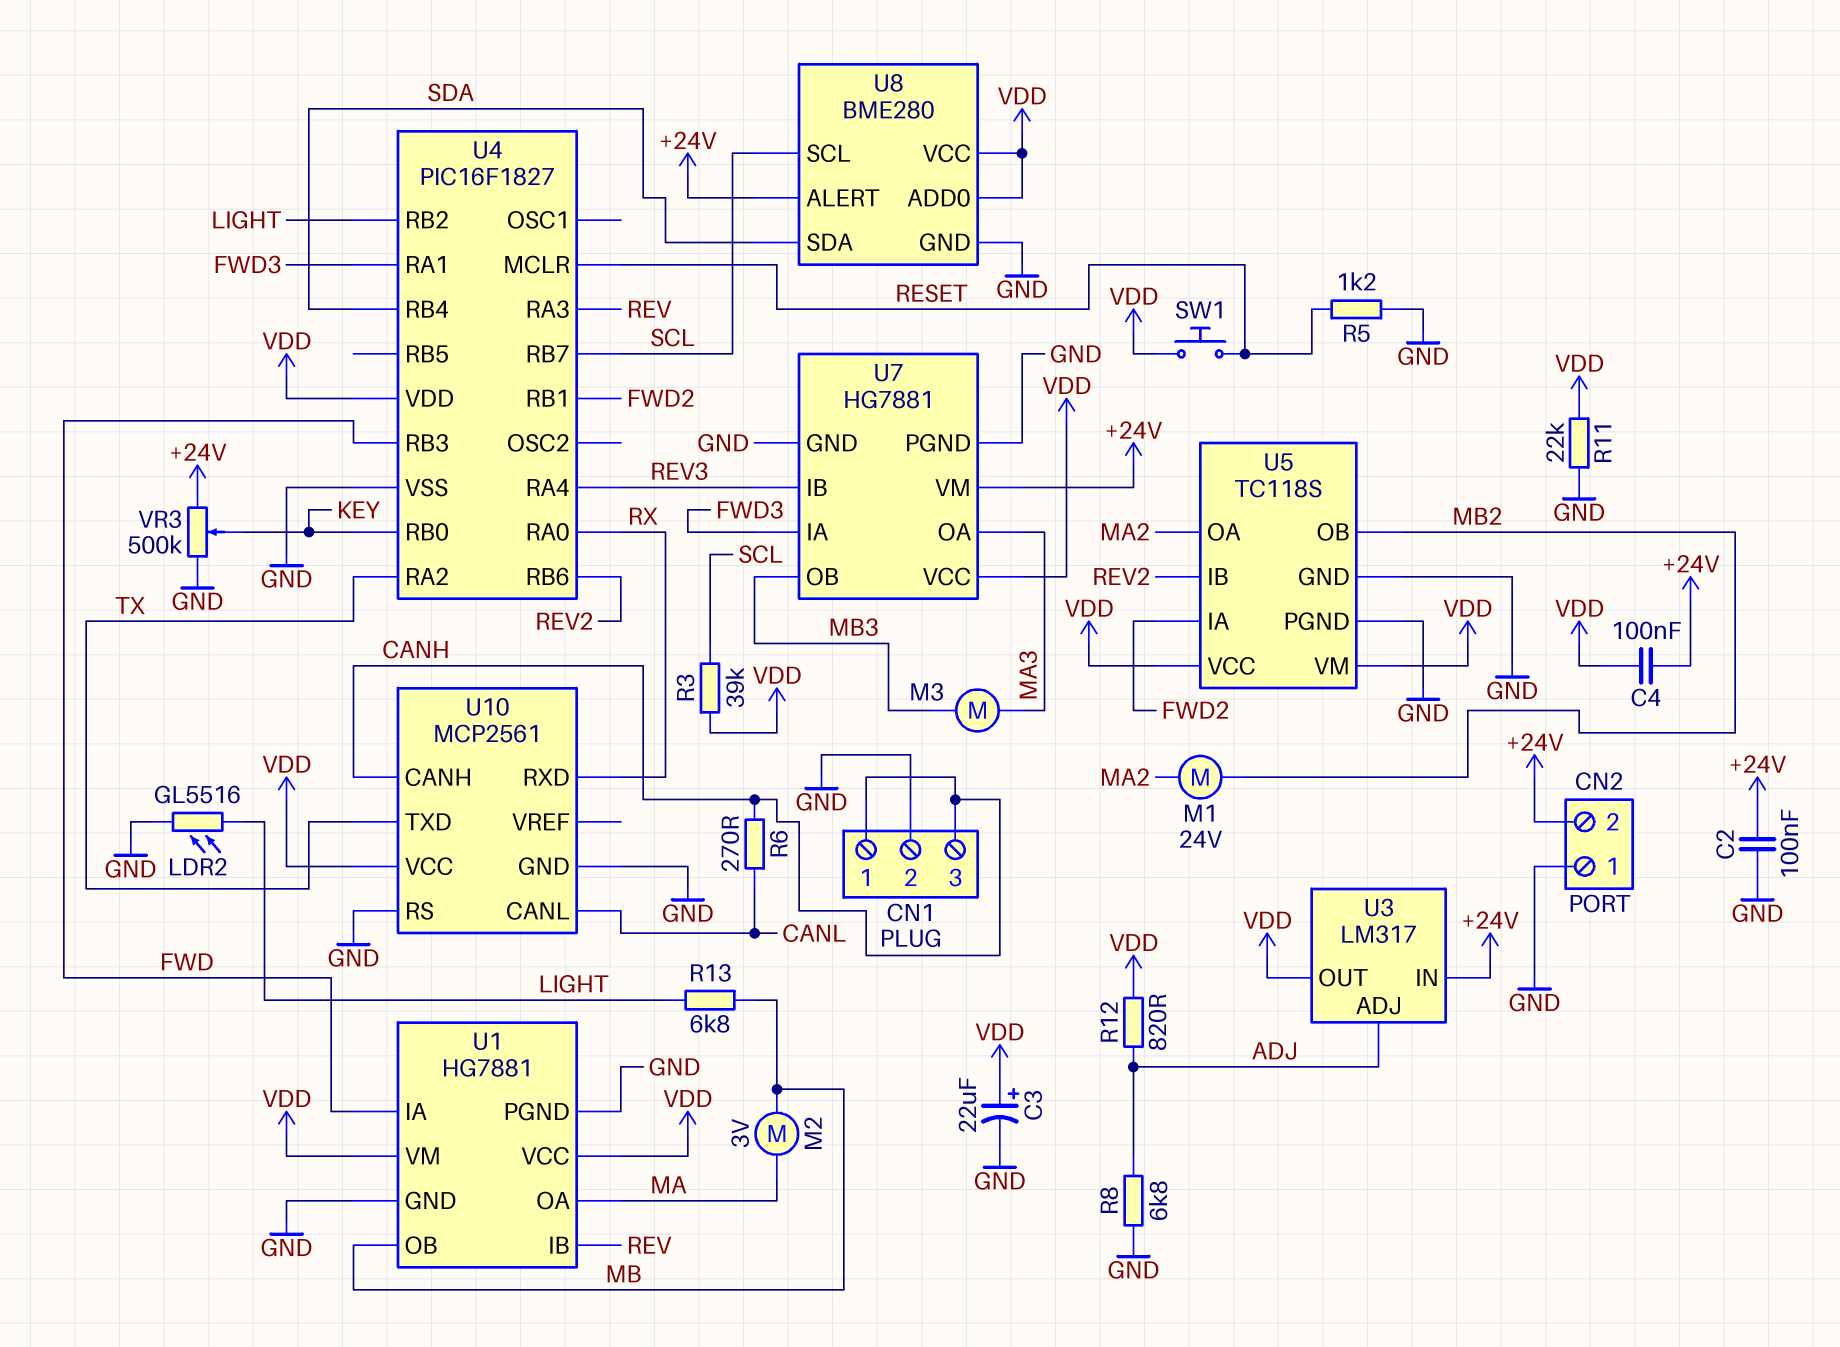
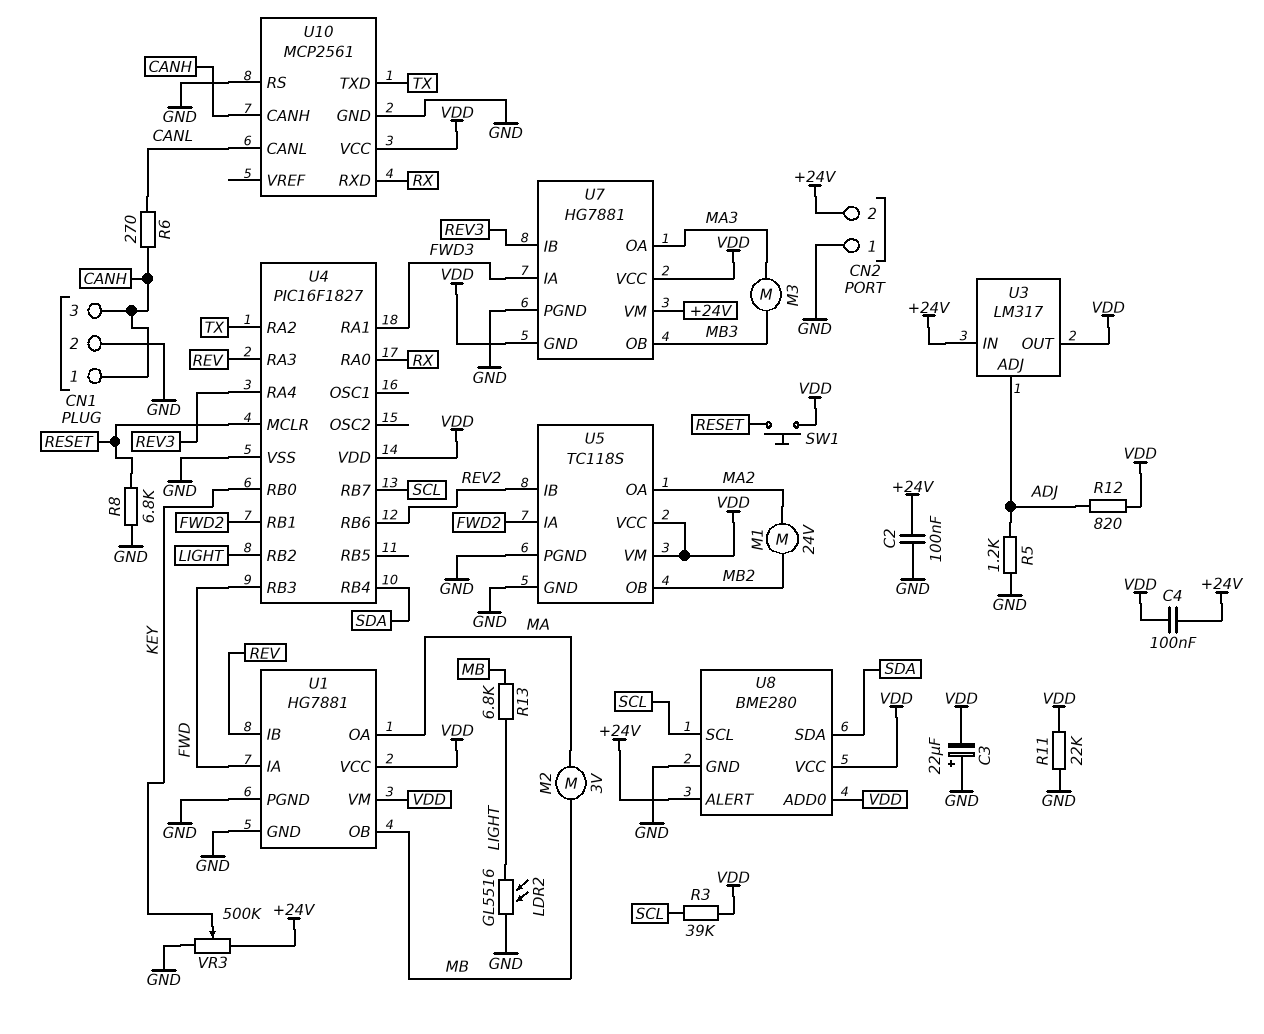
C3: 22uF (plus VDD, minus GND) -> 22uF (plus GND, minus VDD)
R5: 1.2k (GND, RESET) -> 1.2k (ADJ, GND)
R8: 6.8k (ADJ, GND) -> 6.8k (GND, RESET)
U7 pin GND: GND -> VDD

